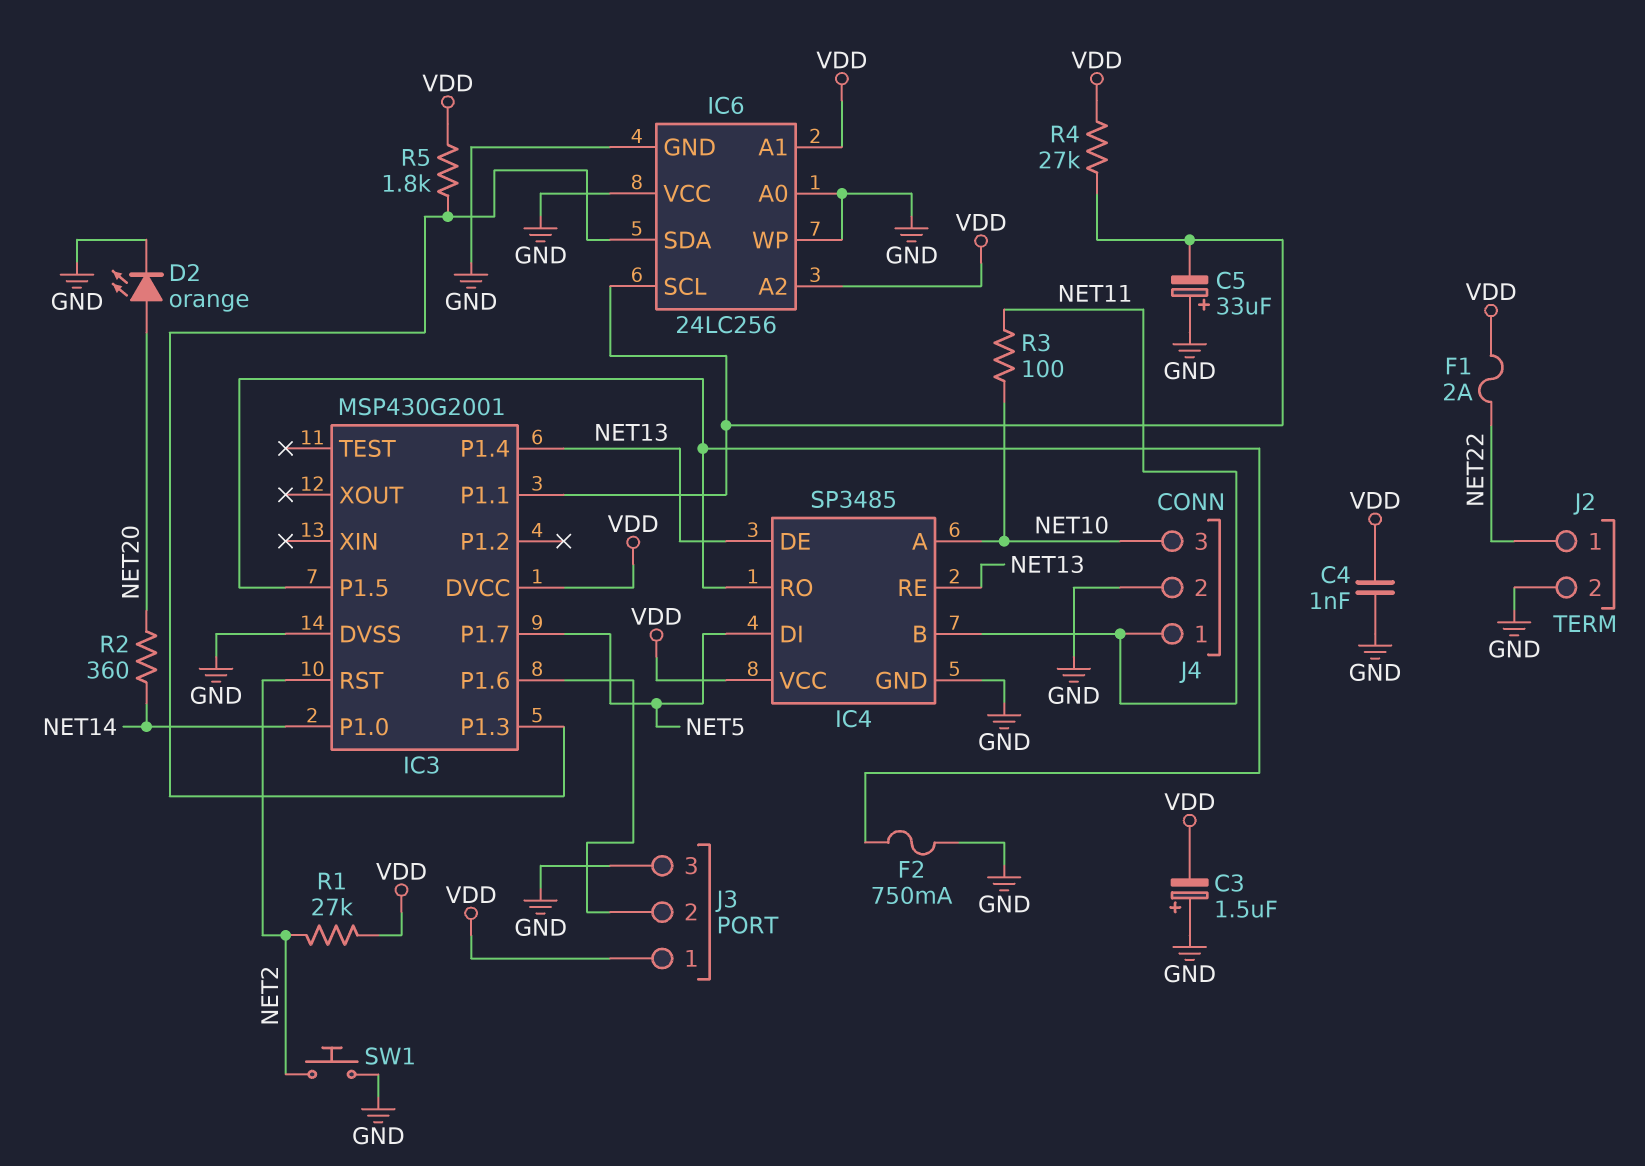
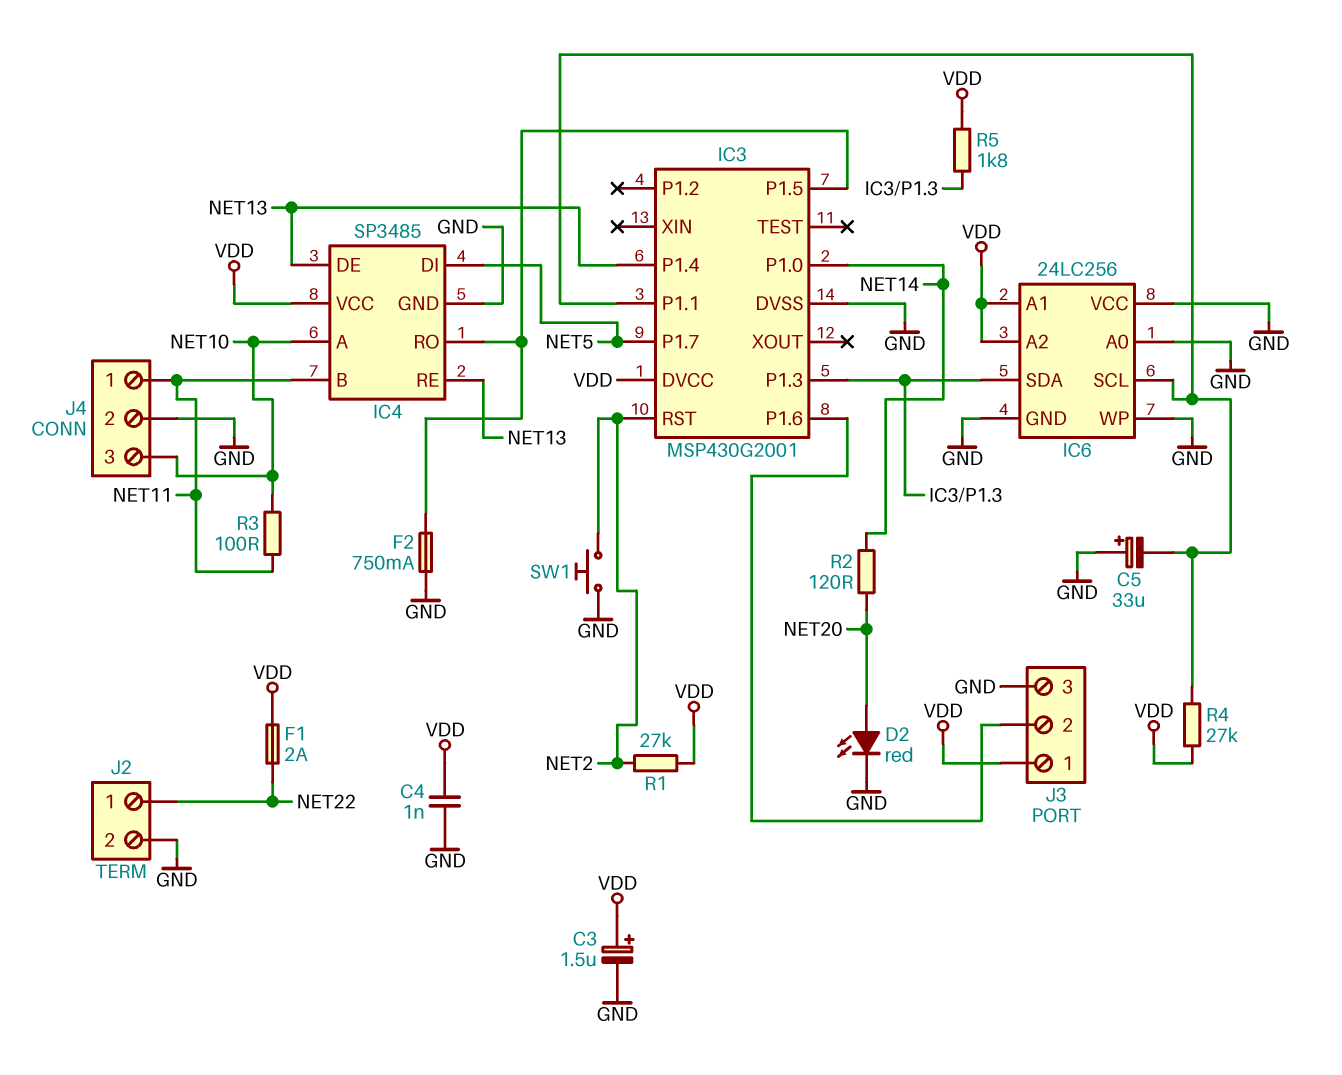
C3: 1.5uF (plus GND, minus VDD) -> 1.5uF (plus VDD, minus GND)
D2: LED orange (A NET20, K GND) -> LED red (A NET20, K GND)
R2: 360 (NET14, NET20) -> 120 (NET14, NET20)

